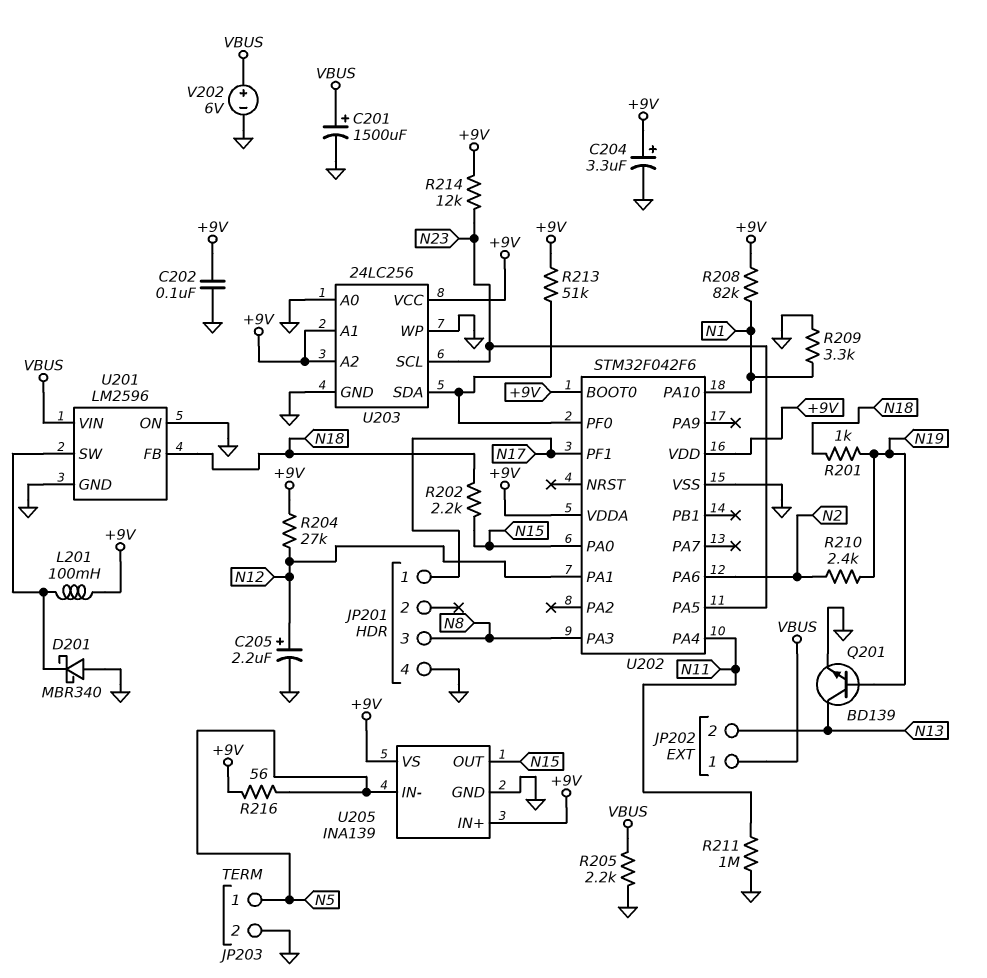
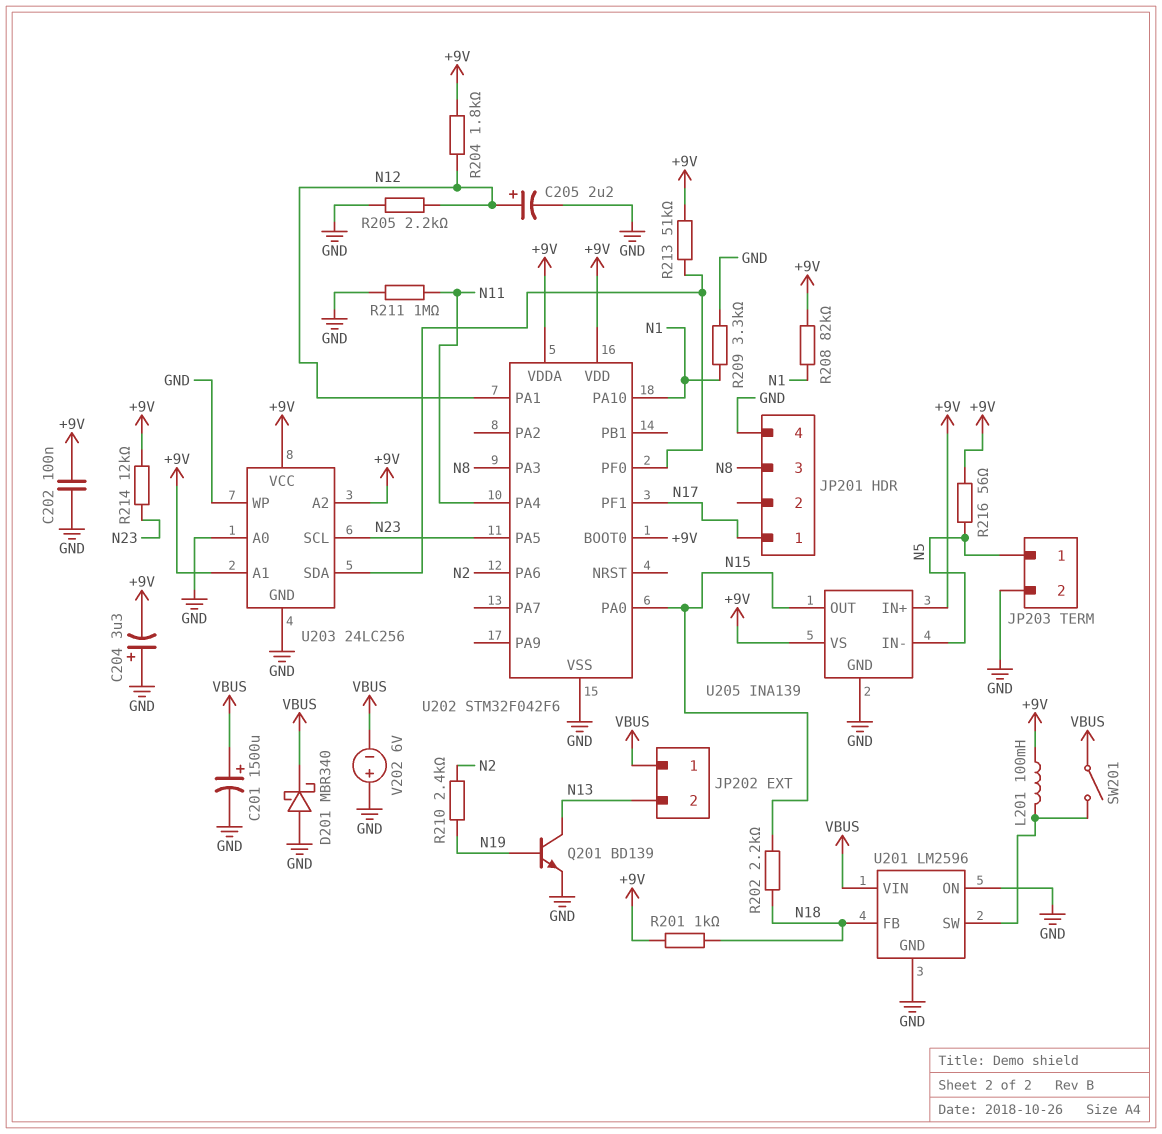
C204: 3.3uF (plus +9V, minus GND) -> 3.3uF (plus GND, minus +9V)
D201: schottky MBR340 (A GND, K U201/SW) -> schottky MBR340 (A GND, K VBUS)
R201: 1k (N18, N19) -> 1k (+9V, N18)
R204: 27k (+9V, N12) -> 1.8k (+9V, N12)
R205: 2.2k (GND, VBUS) -> 2.2k (GND, N12)
SW201: none -> switch (U201/SW, VBUS)
V202: 6V (plus VBUS, minus GND) -> 6V (plus GND, minus VBUS)

